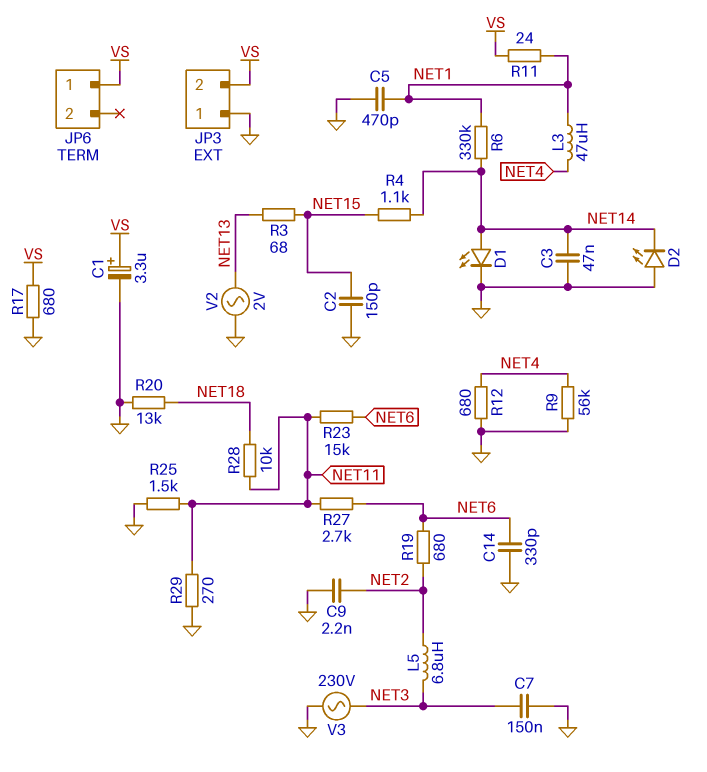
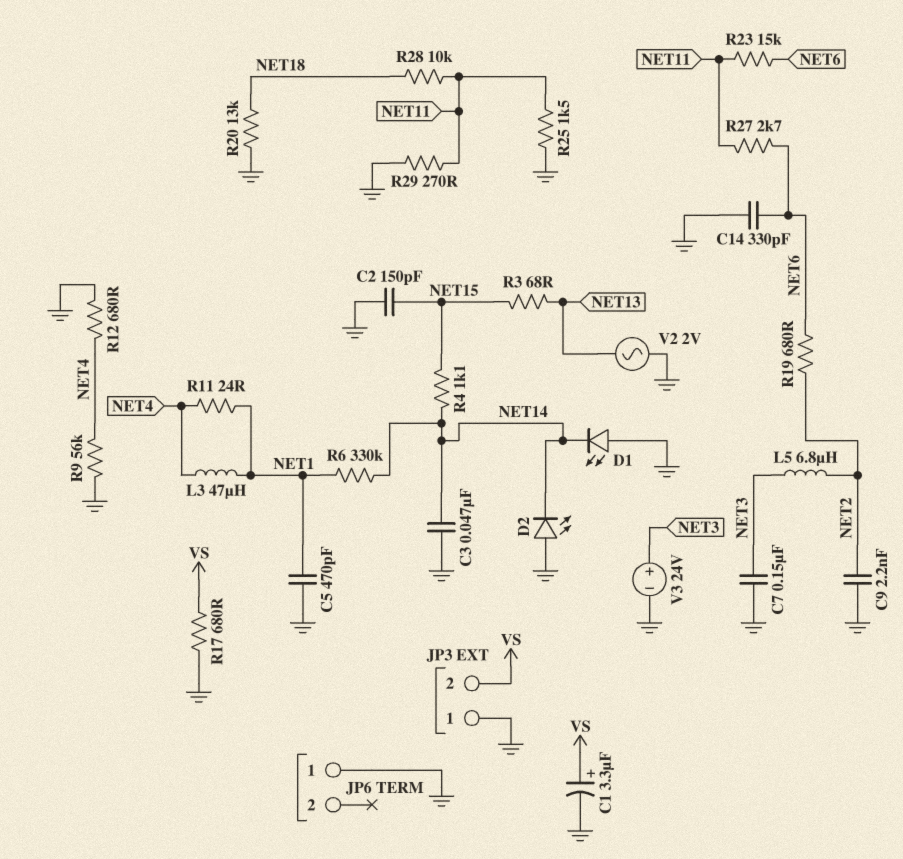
D1: LED (A NET14, K GND) -> LED (A GND, K NET14)
JP6 pin 1: VS -> GND
R11: 24 (NET1, VS) -> 24 (NET1, NET4)
V3: AC 230V (GND, NET3) -> 24V (plus NET3, minus GND)

